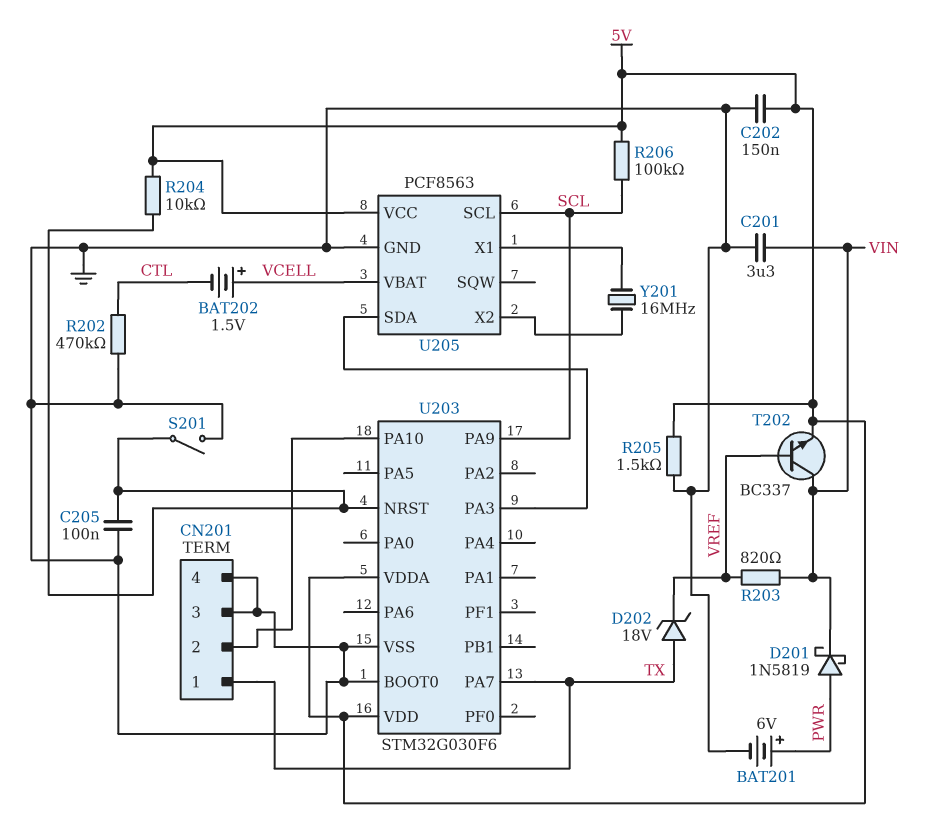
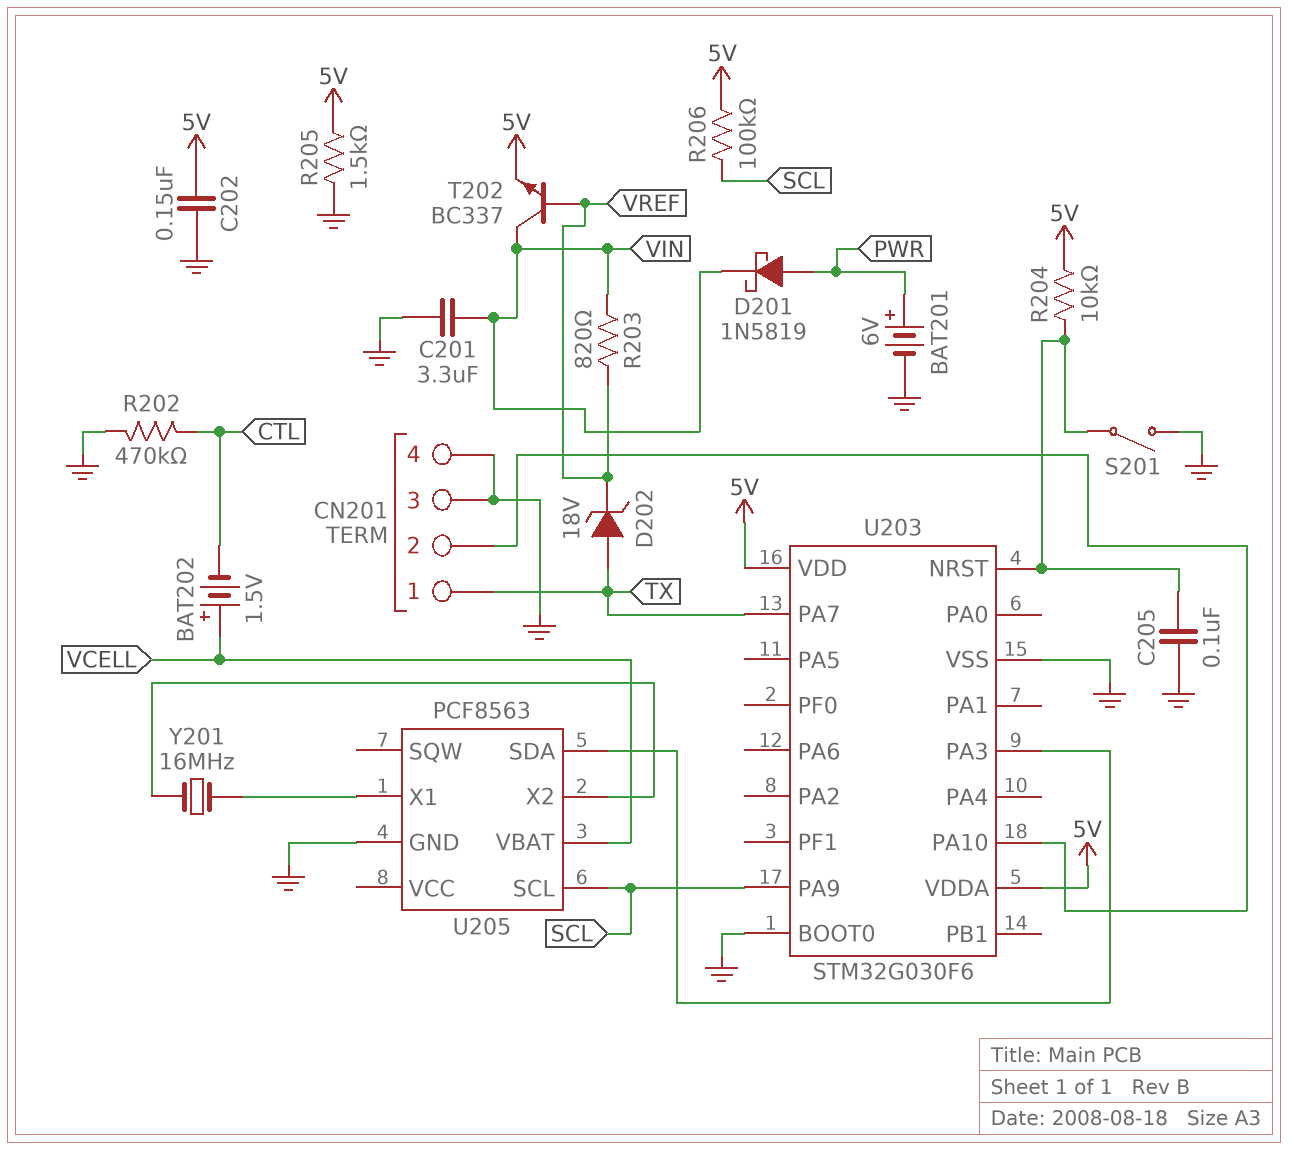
U205 pin VCC: 5V -> none

